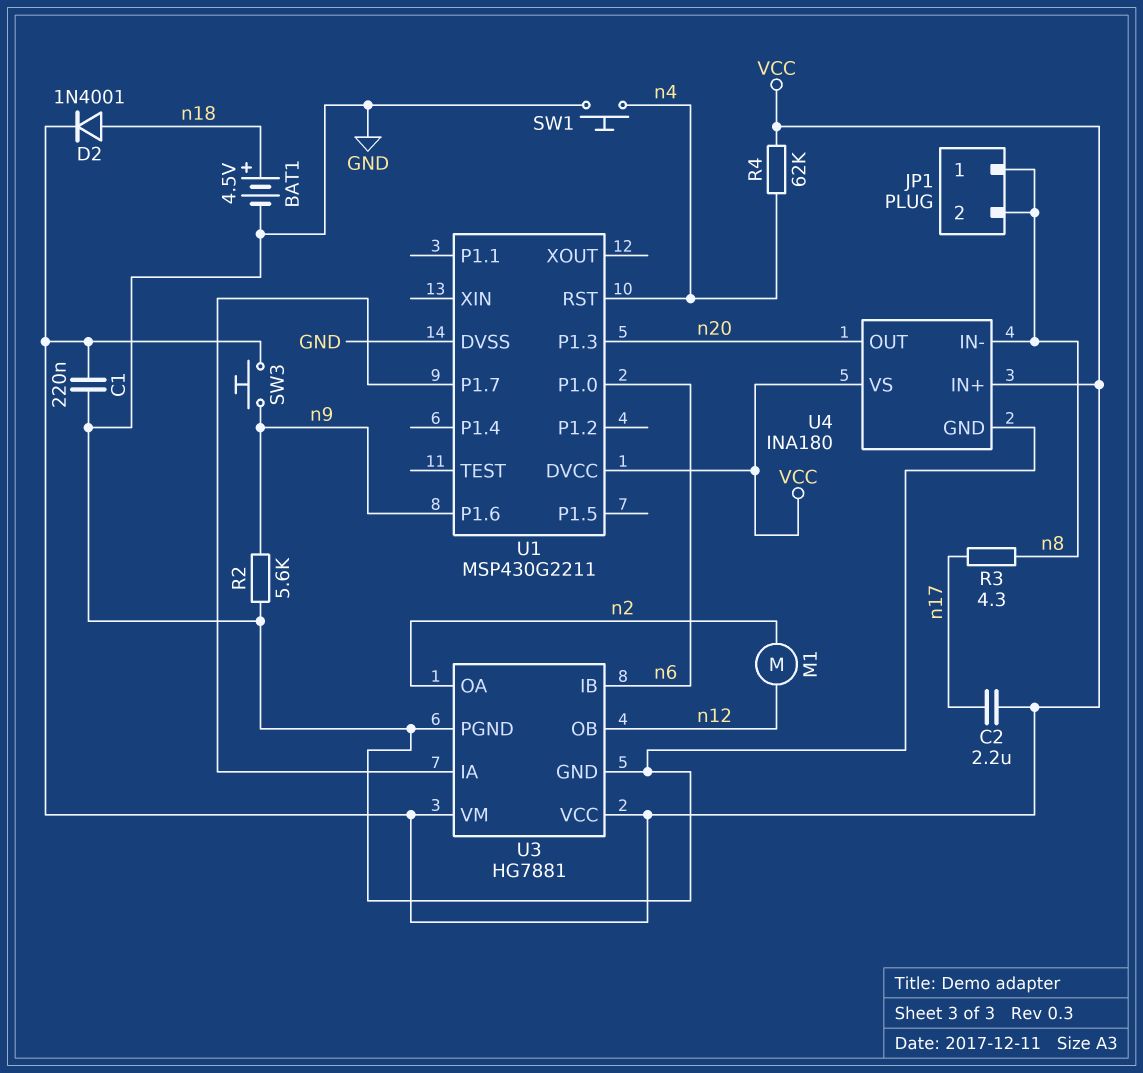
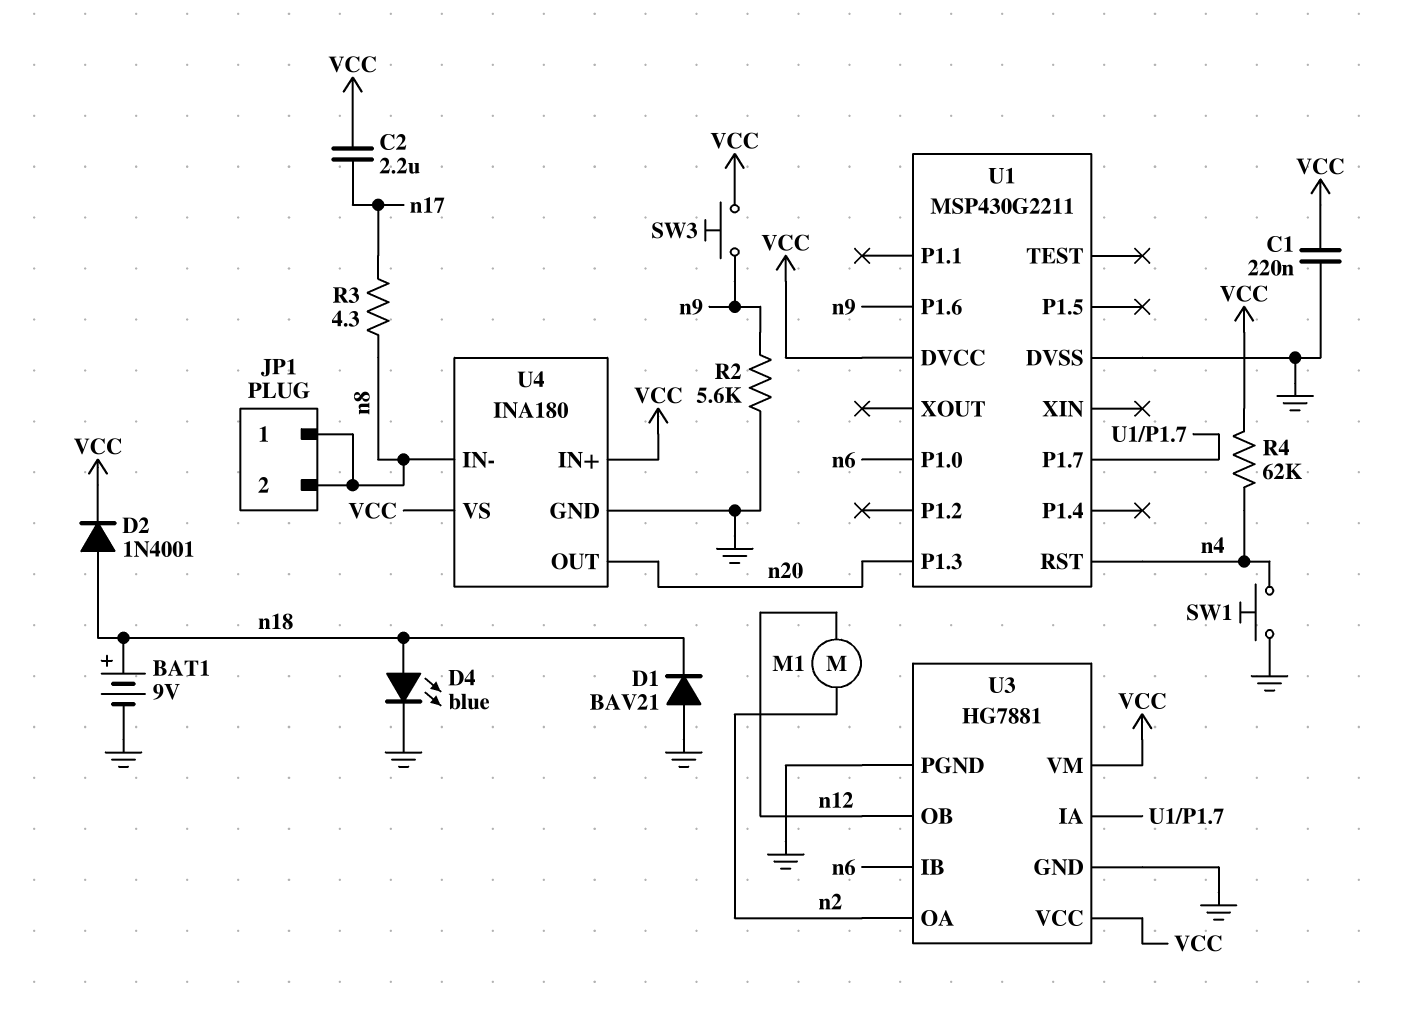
BAT1: 4.5V (plus n18, minus GND) -> 9V (plus n18, minus GND)
D1: none -> diode BAV21 (A GND, K n18)
D4: none -> LED blue (A n18, K GND)

